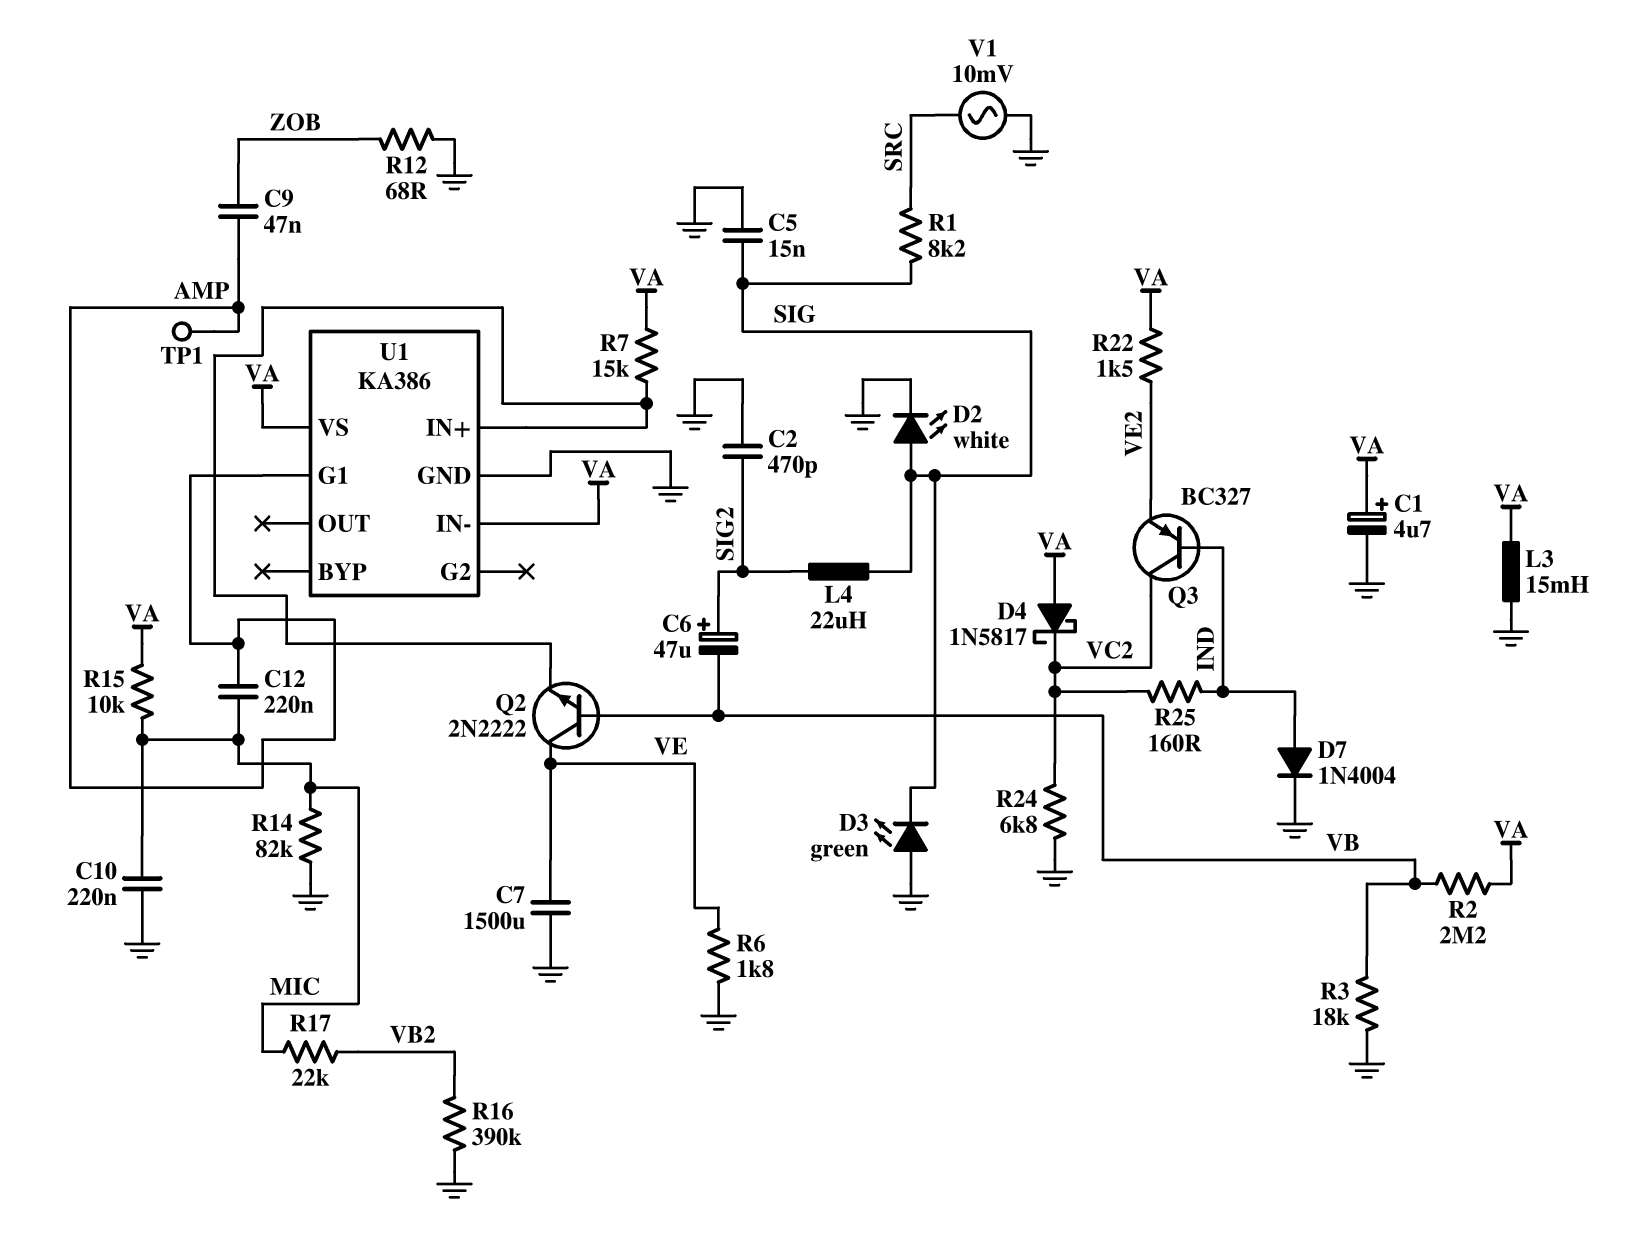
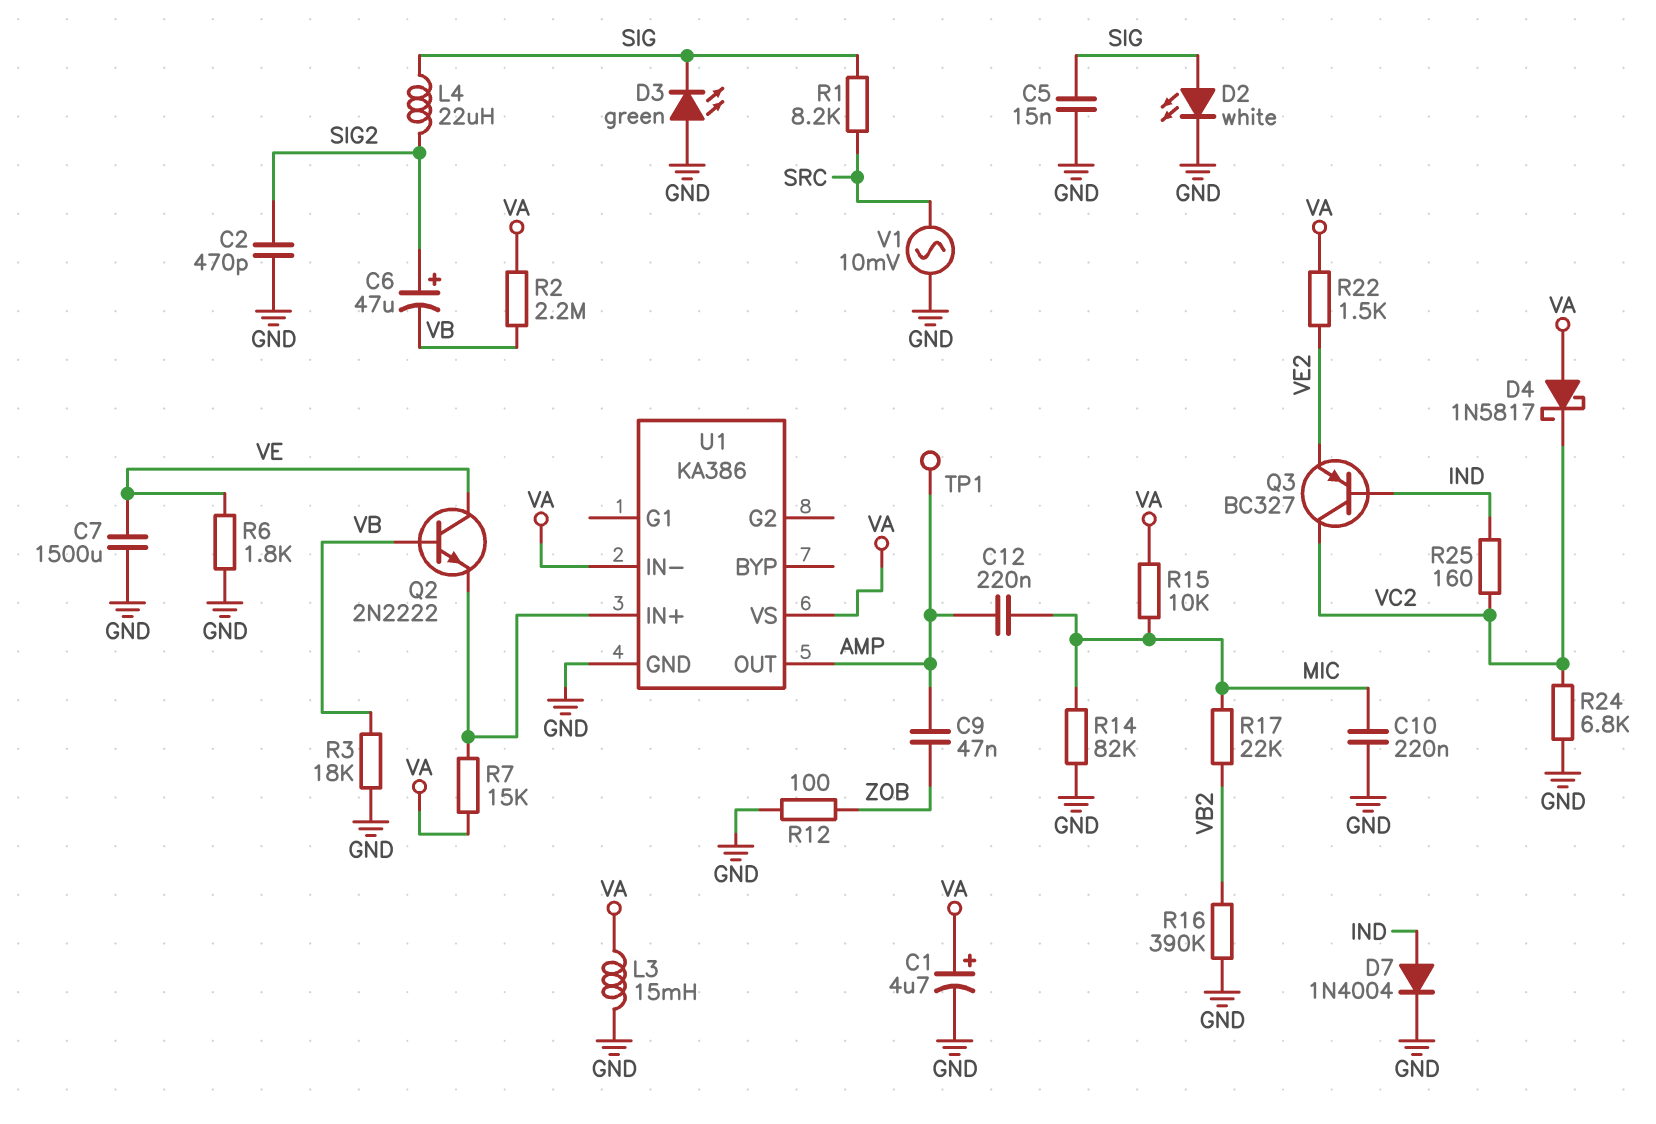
R12: 68 (GND, ZOB) -> 100 (GND, ZOB)
U1 pin G1: AMP -> none
U1 pin OUT: none -> AMP

